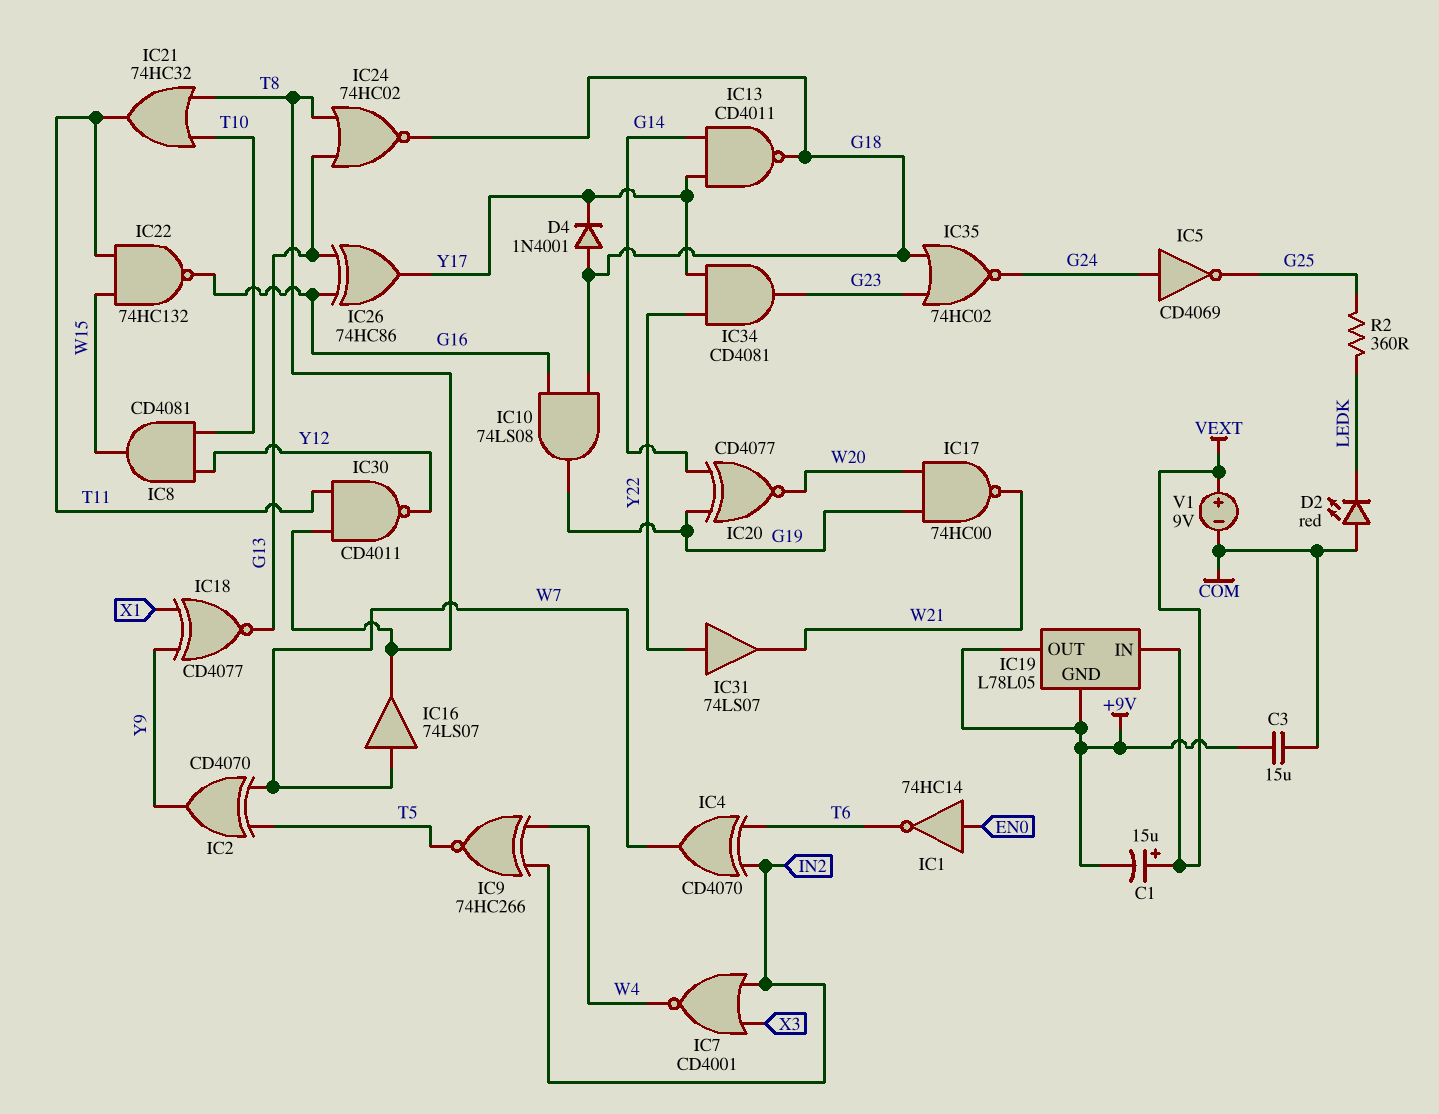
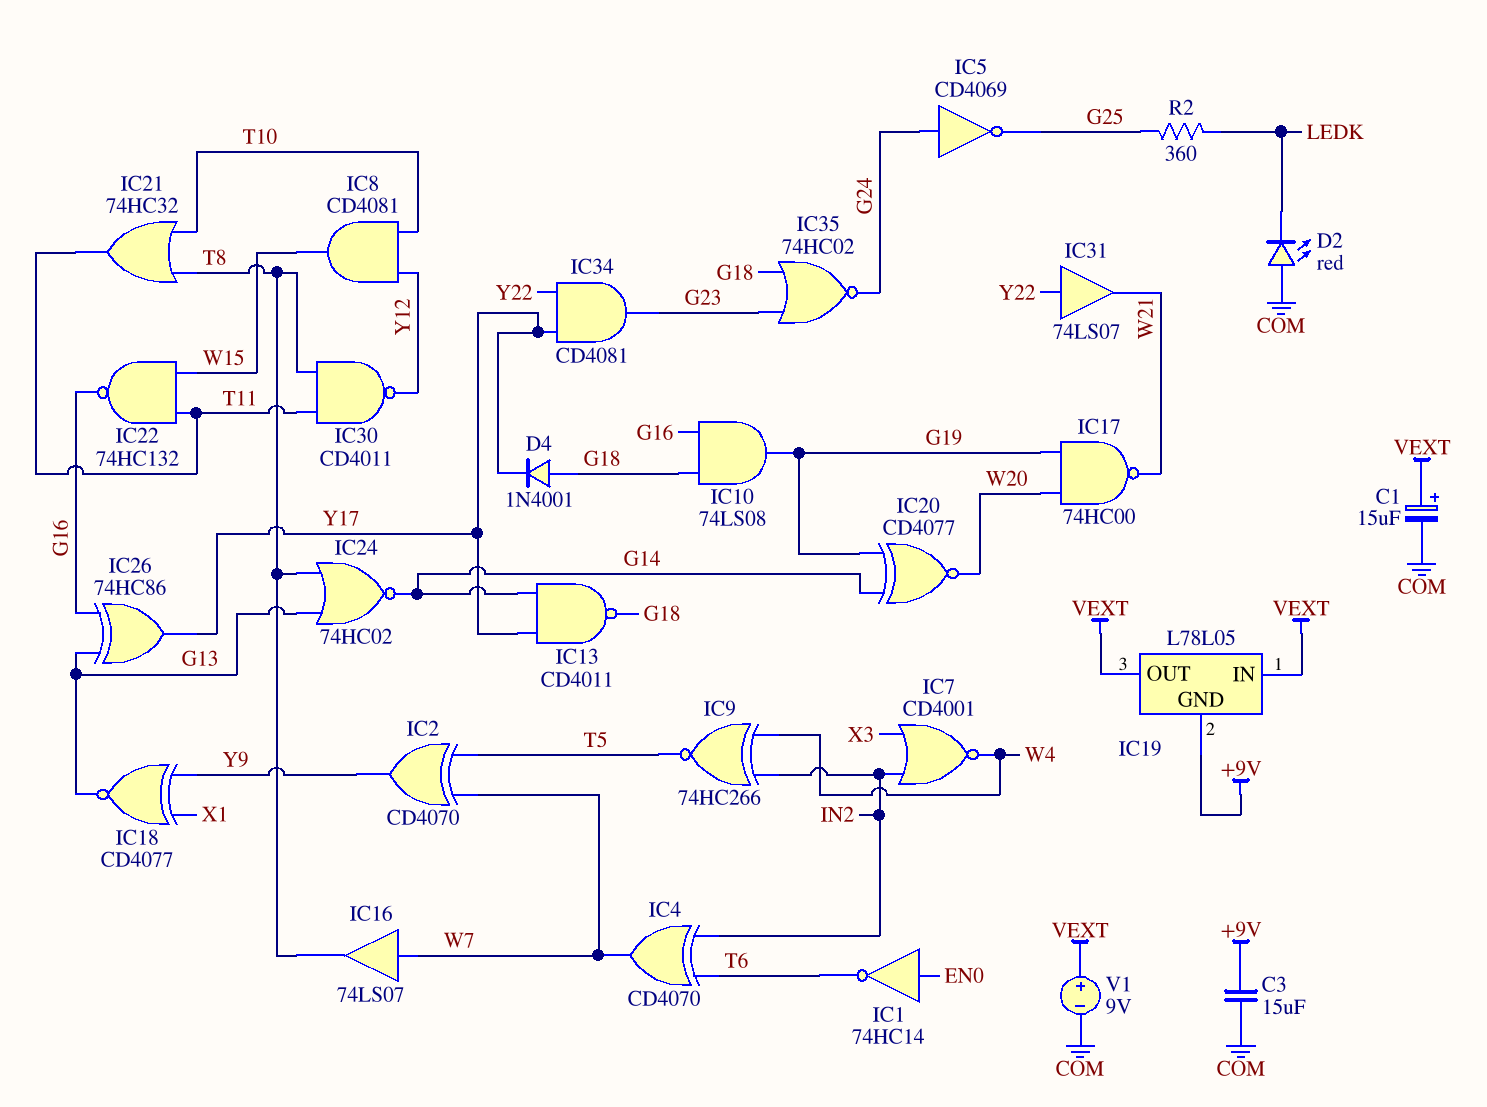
C1: 15uF (plus VEXT, minus +9V) -> 15uF (plus VEXT, minus COM)
IC19 pin OUT: +9V -> VEXT
IC24: NOR 74HC02 (in G13, in T8, out G18) -> NOR 74HC02 (in G13, in T8, out G14)

